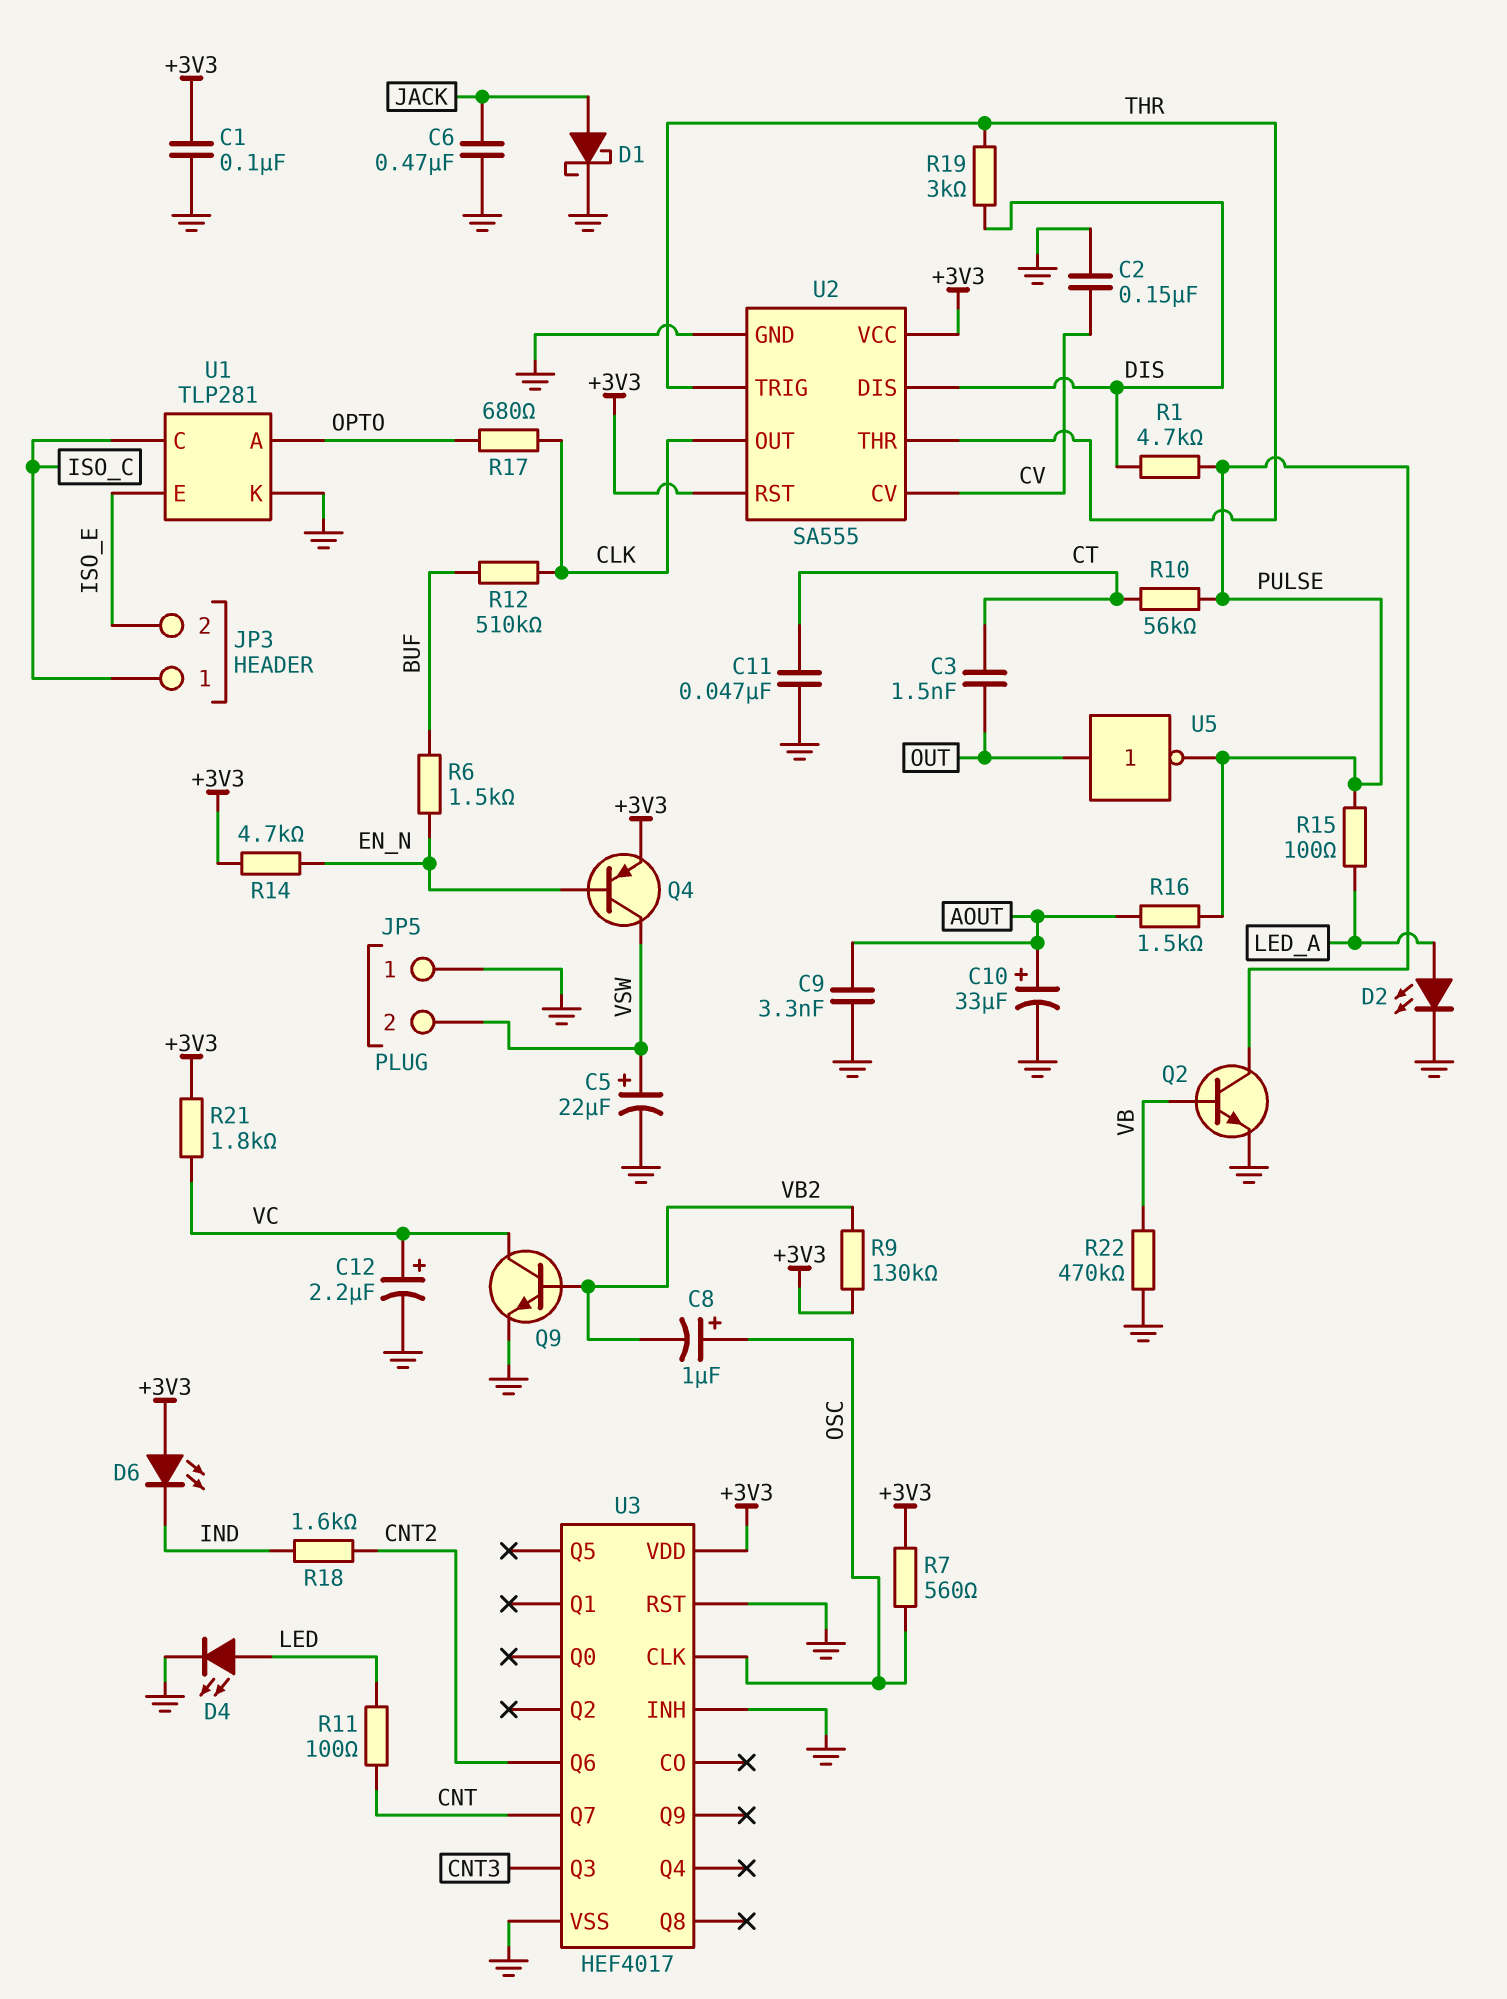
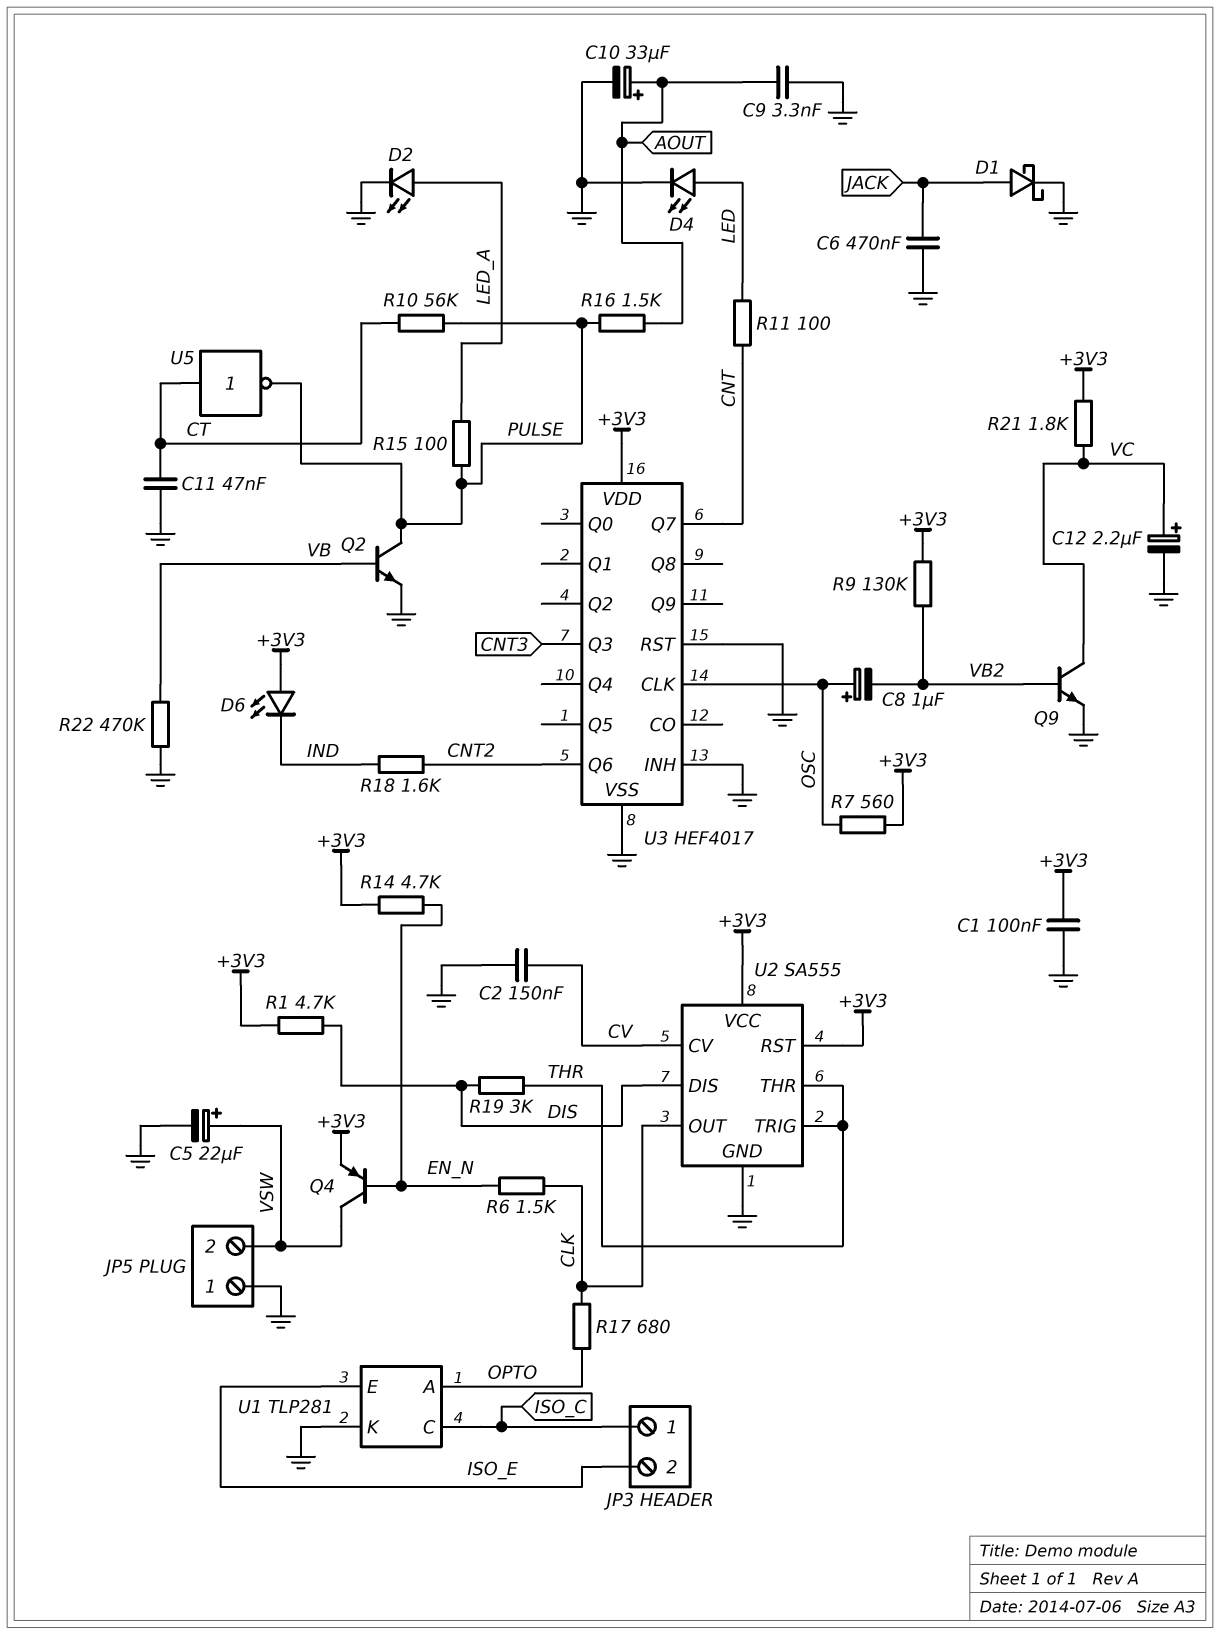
C3: 1.5nF (CT, OUT) -> none
R1: 4.7k (DIS, PULSE) -> 4.7k (+3V3, DIS)
R6: 1.5k (BUF, EN_N) -> 1.5k (CLK, EN_N)
R12: 510k (BUF, CLK) -> none
U5: NOT (in OUT, out PULSE) -> NOT (in CT, out PULSE)

